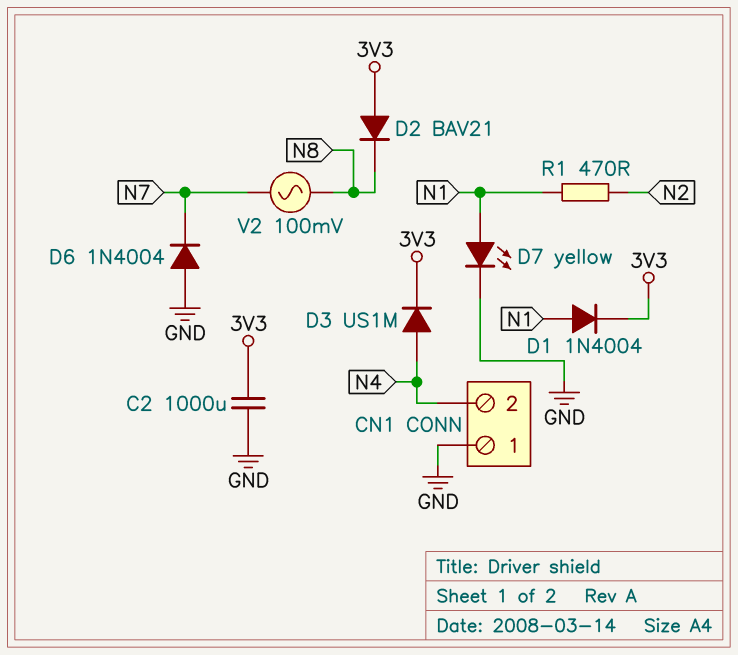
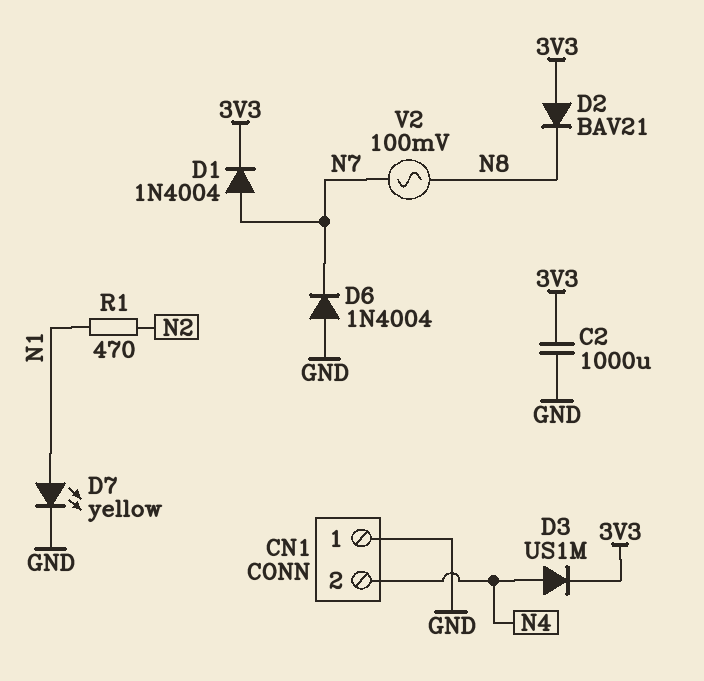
D1: diode 1N4004 (A N1, K 3V3) -> diode 1N4004 (A N7, K 3V3)

